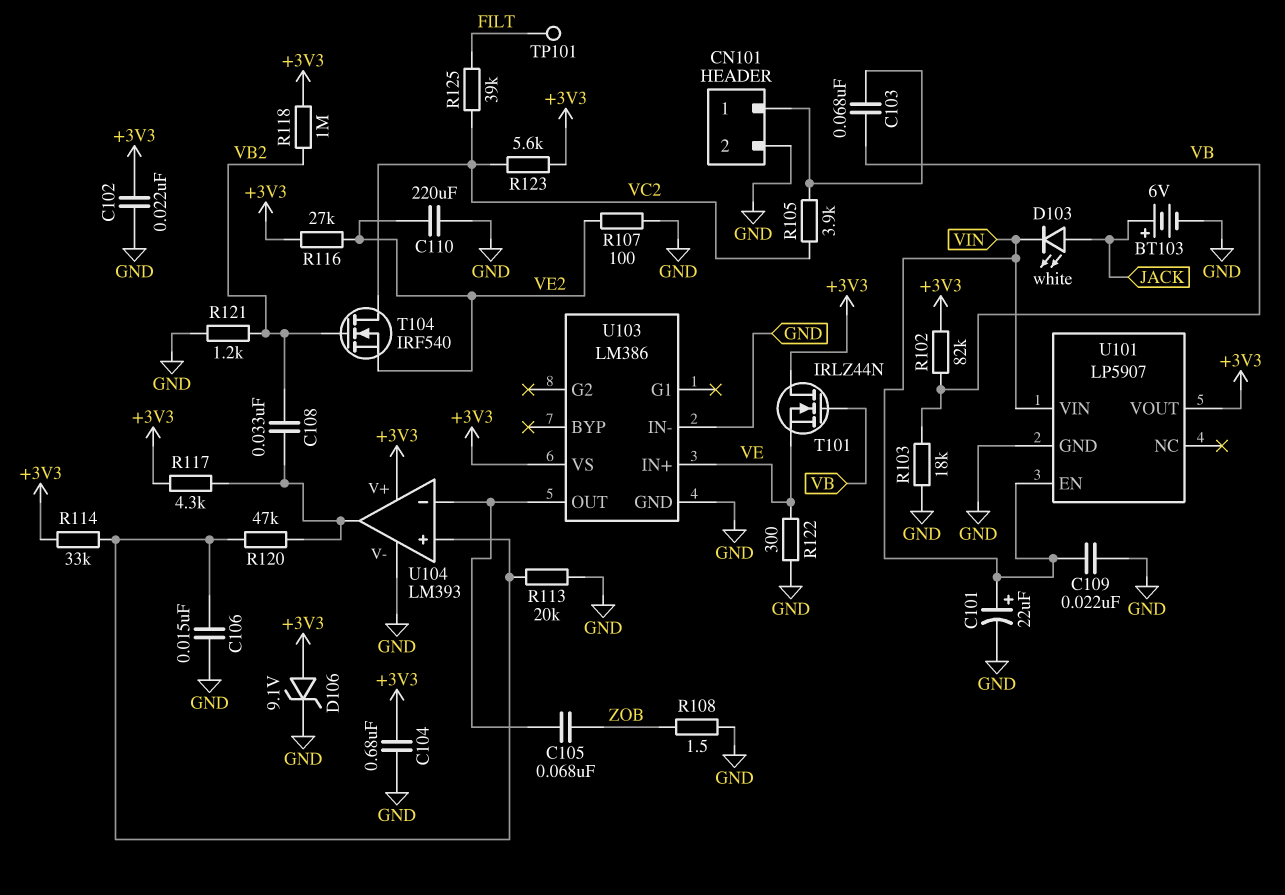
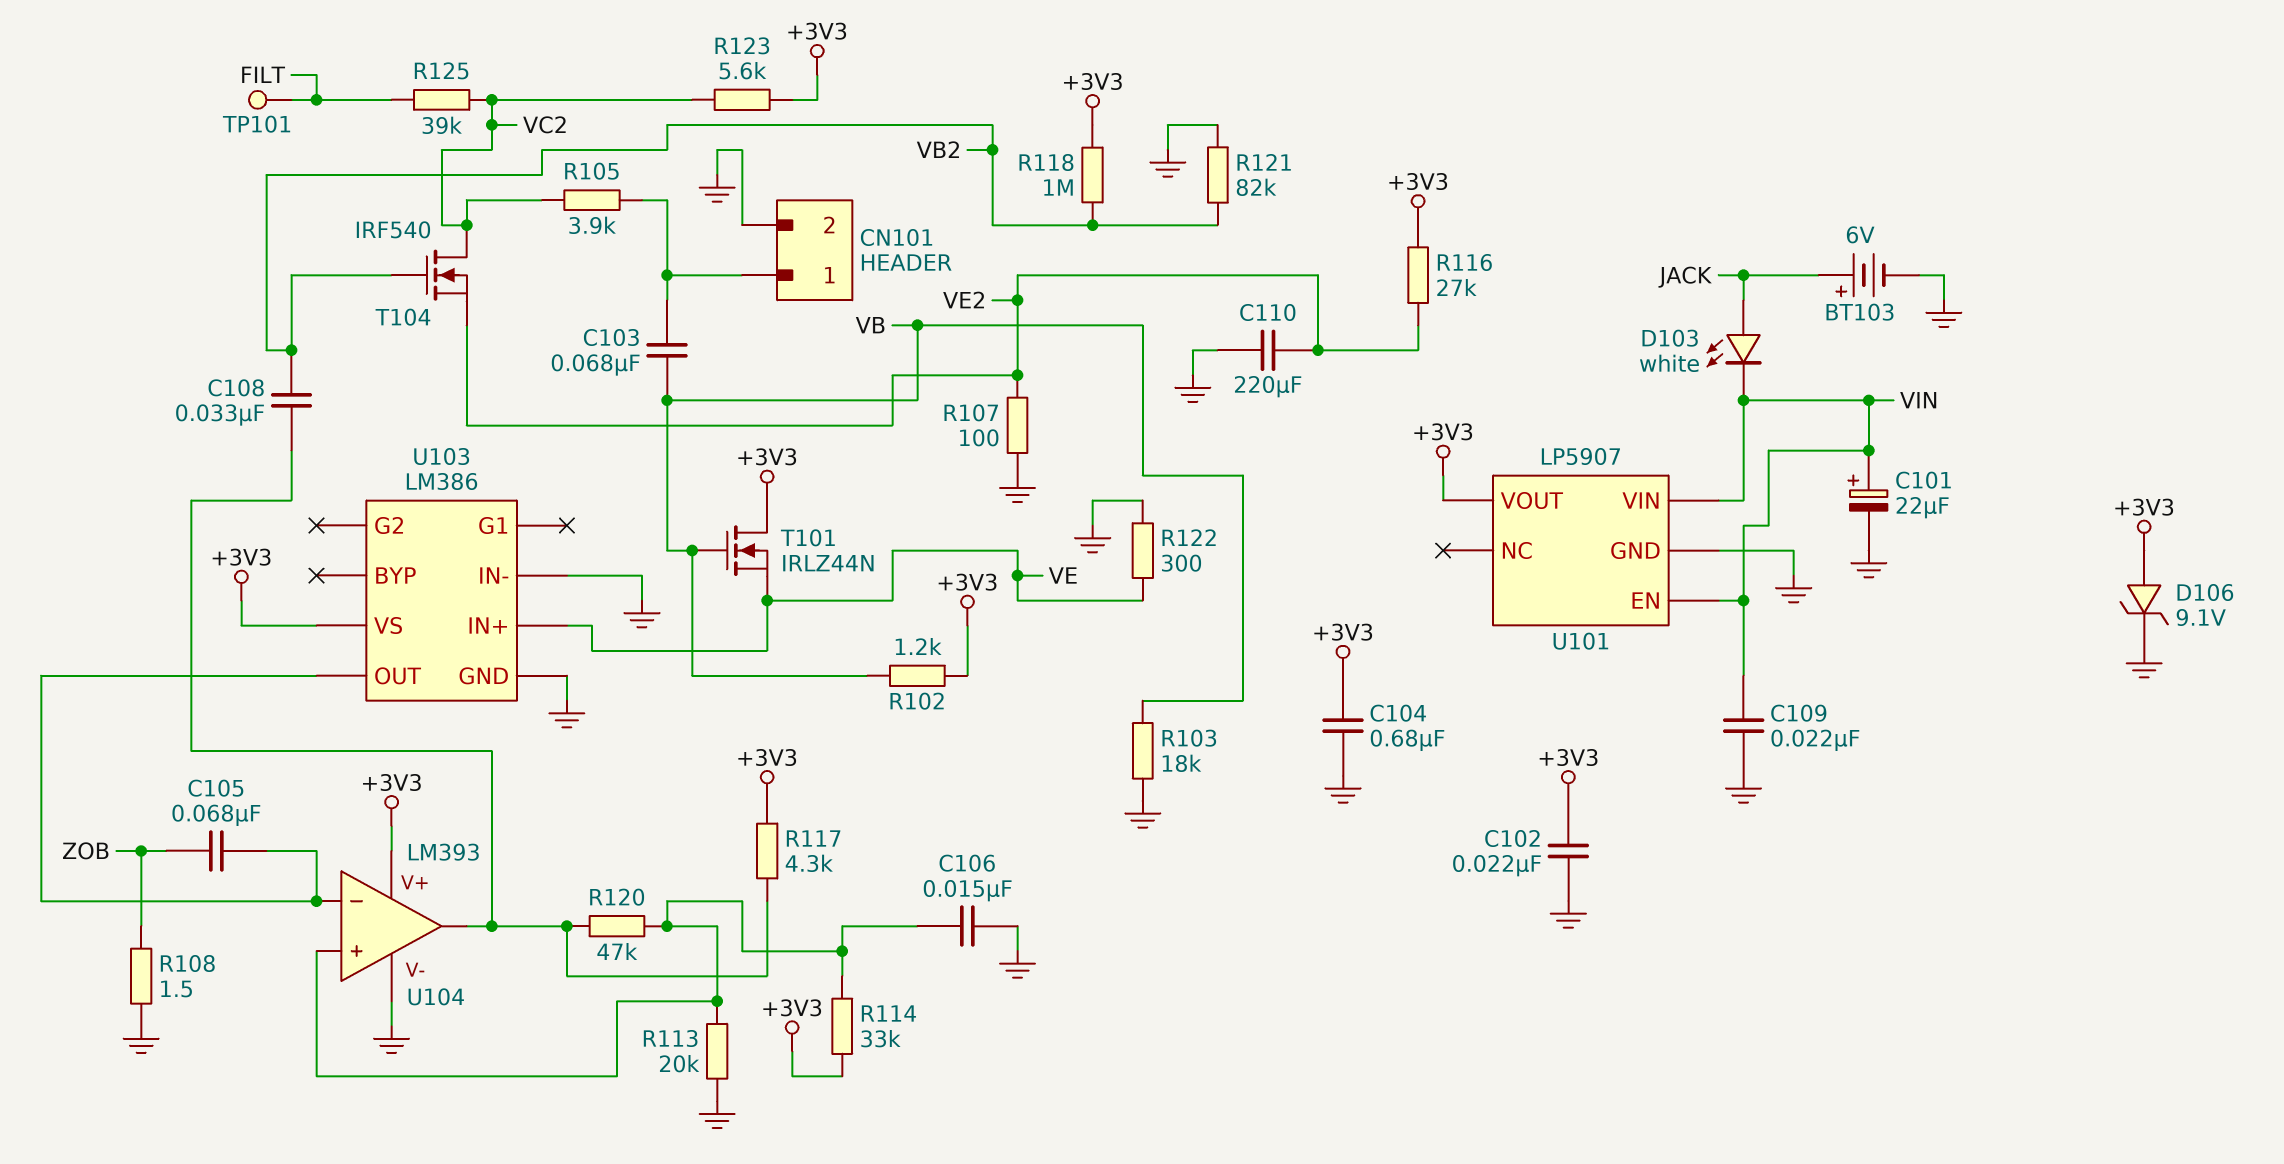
R102: 82k (+3V3, VB) -> 1.2k (+3V3, VB)
R121: 1.2k (GND, VB2) -> 82k (GND, VB2)

